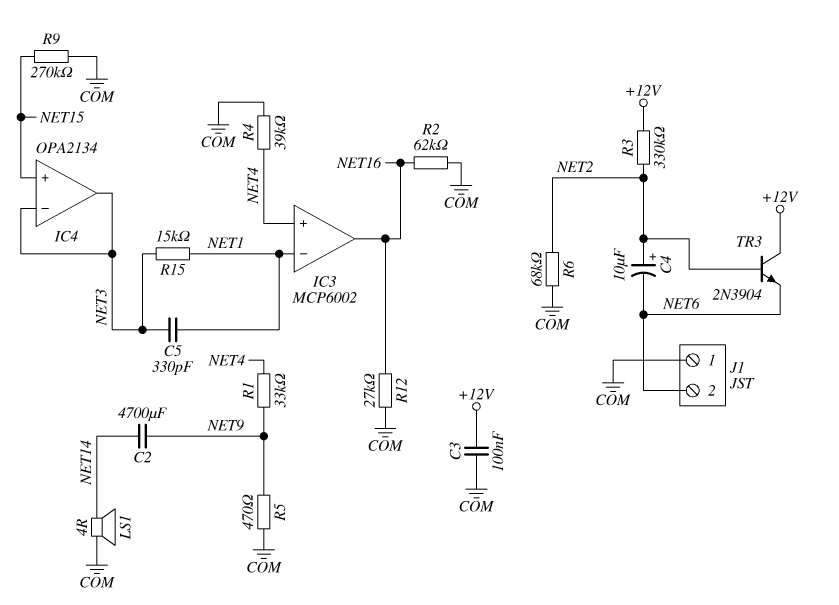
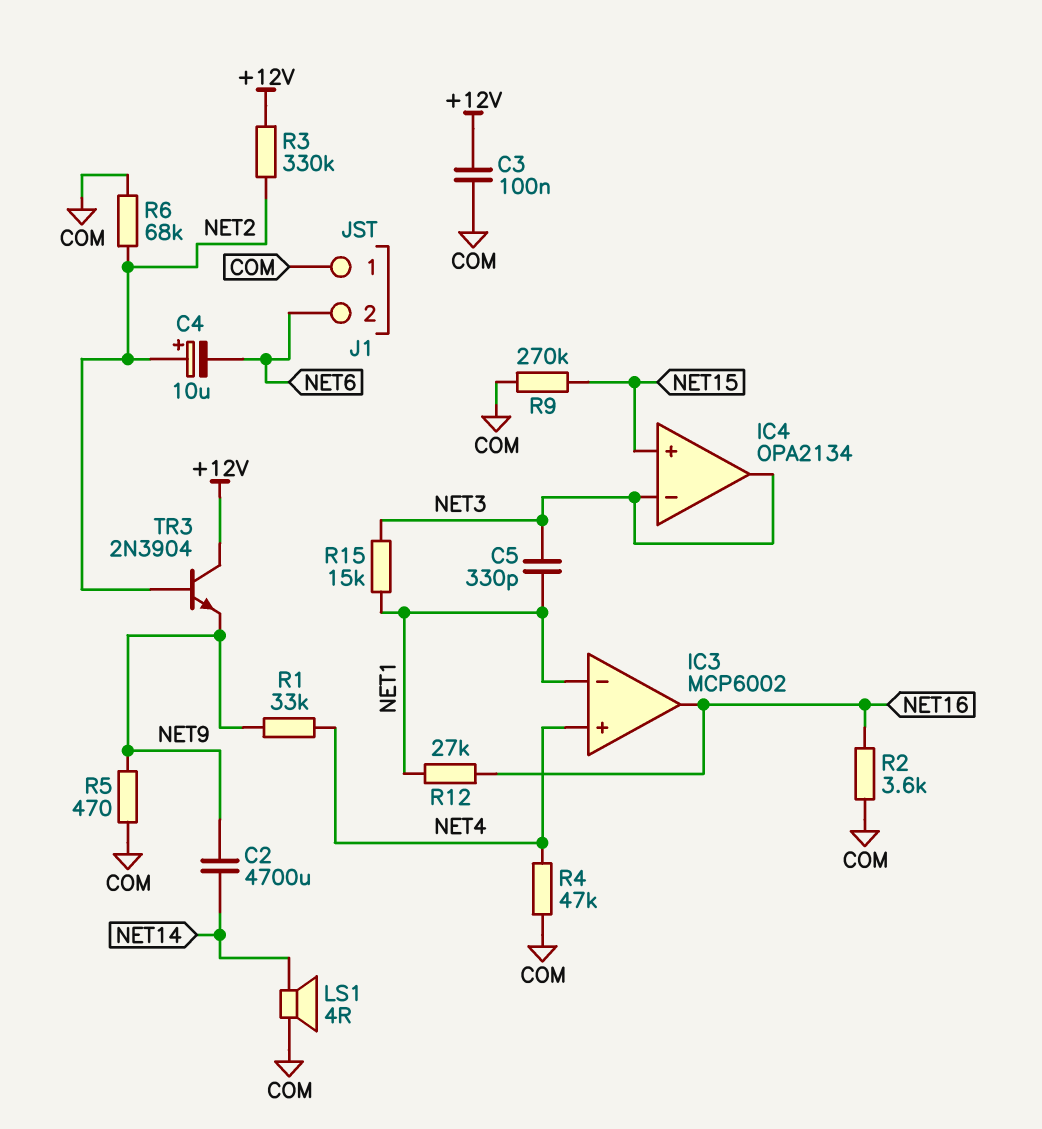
R2: 62k (COM, NET16) -> 3.6k (COM, NET16)
R4: 39k (COM, NET4) -> 47k (COM, NET4)
R12: 27k (COM, NET16) -> 27k (NET1, NET16)
TR3: NPN 2N3904 (B NET2, C +12V, E NET6) -> NPN 2N3904 (B NET2, C +12V, E NET9)

